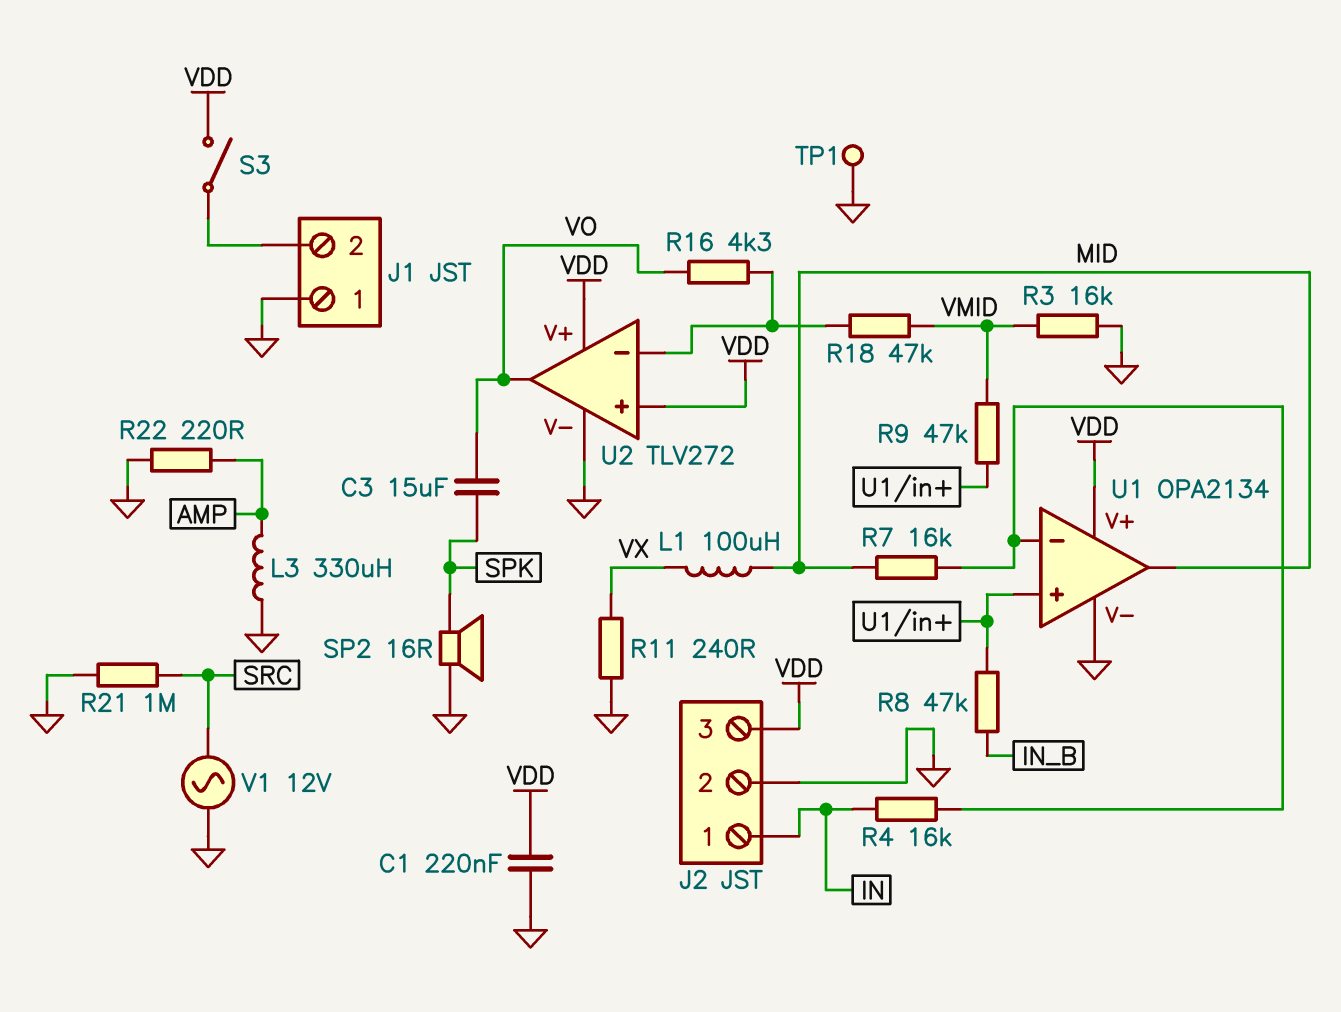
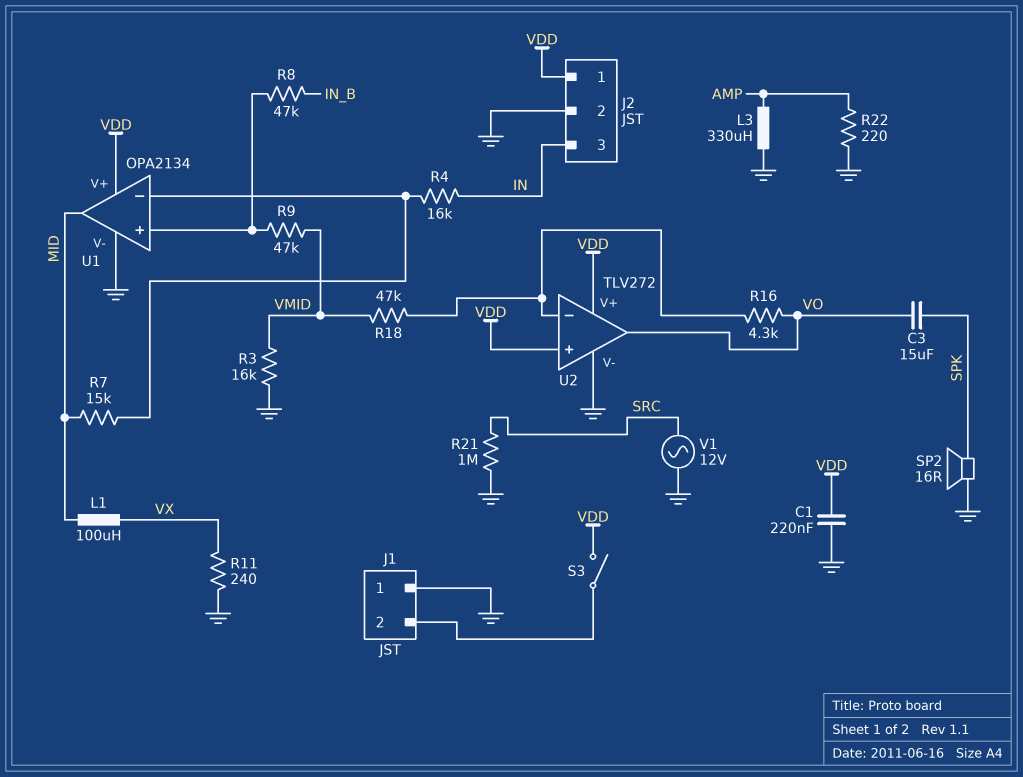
J2 pin 1: IN -> VDD
J2 pin 3: VDD -> IN
R7: 16k (MID, U1/in-) -> 15k (MID, U1/in-)
TP1: test point (GND) -> none

